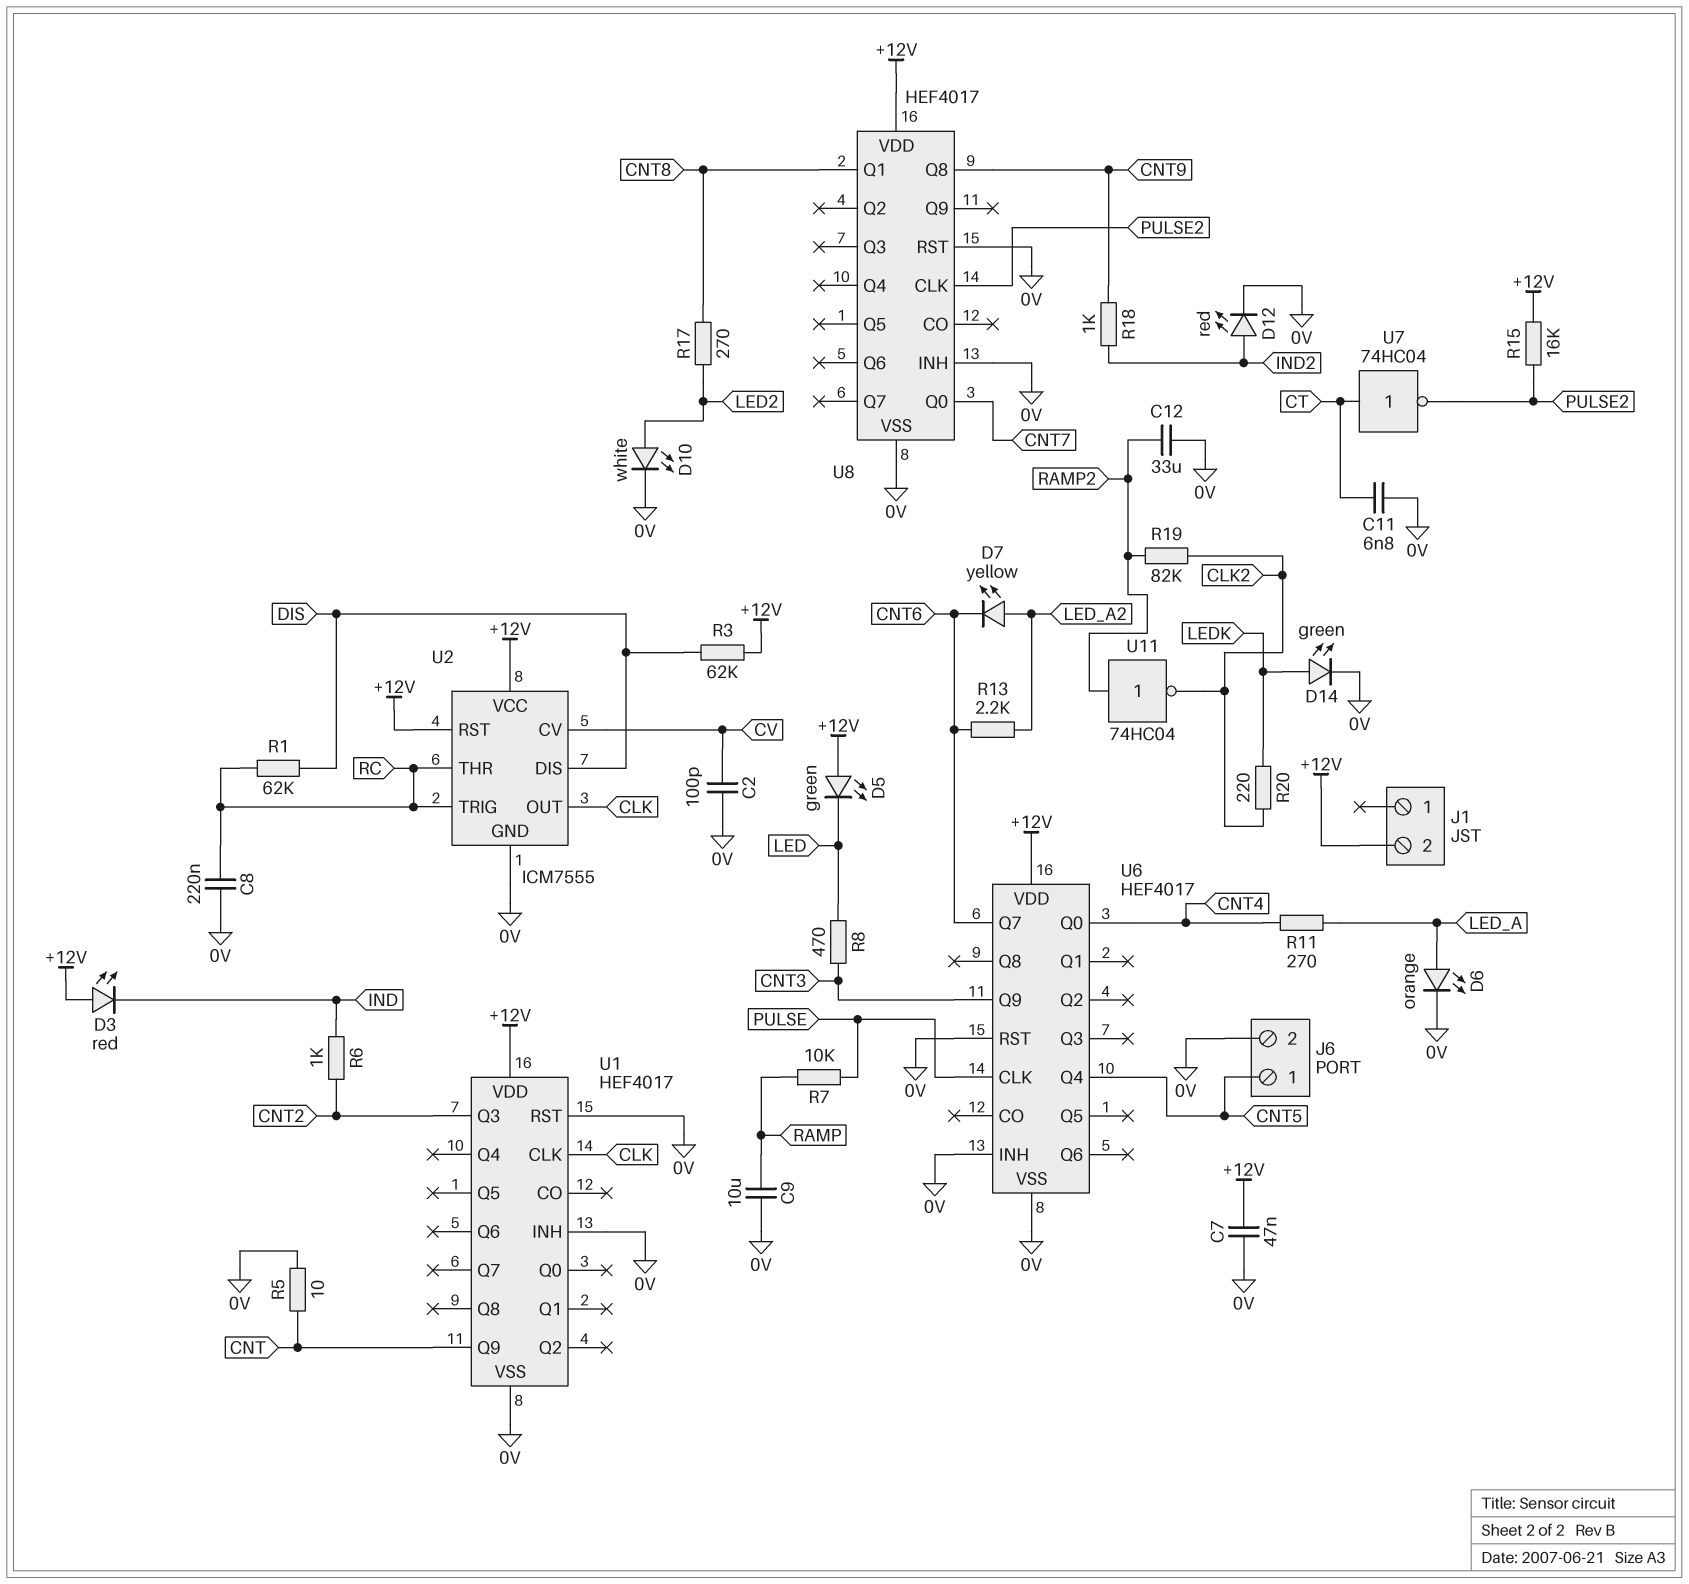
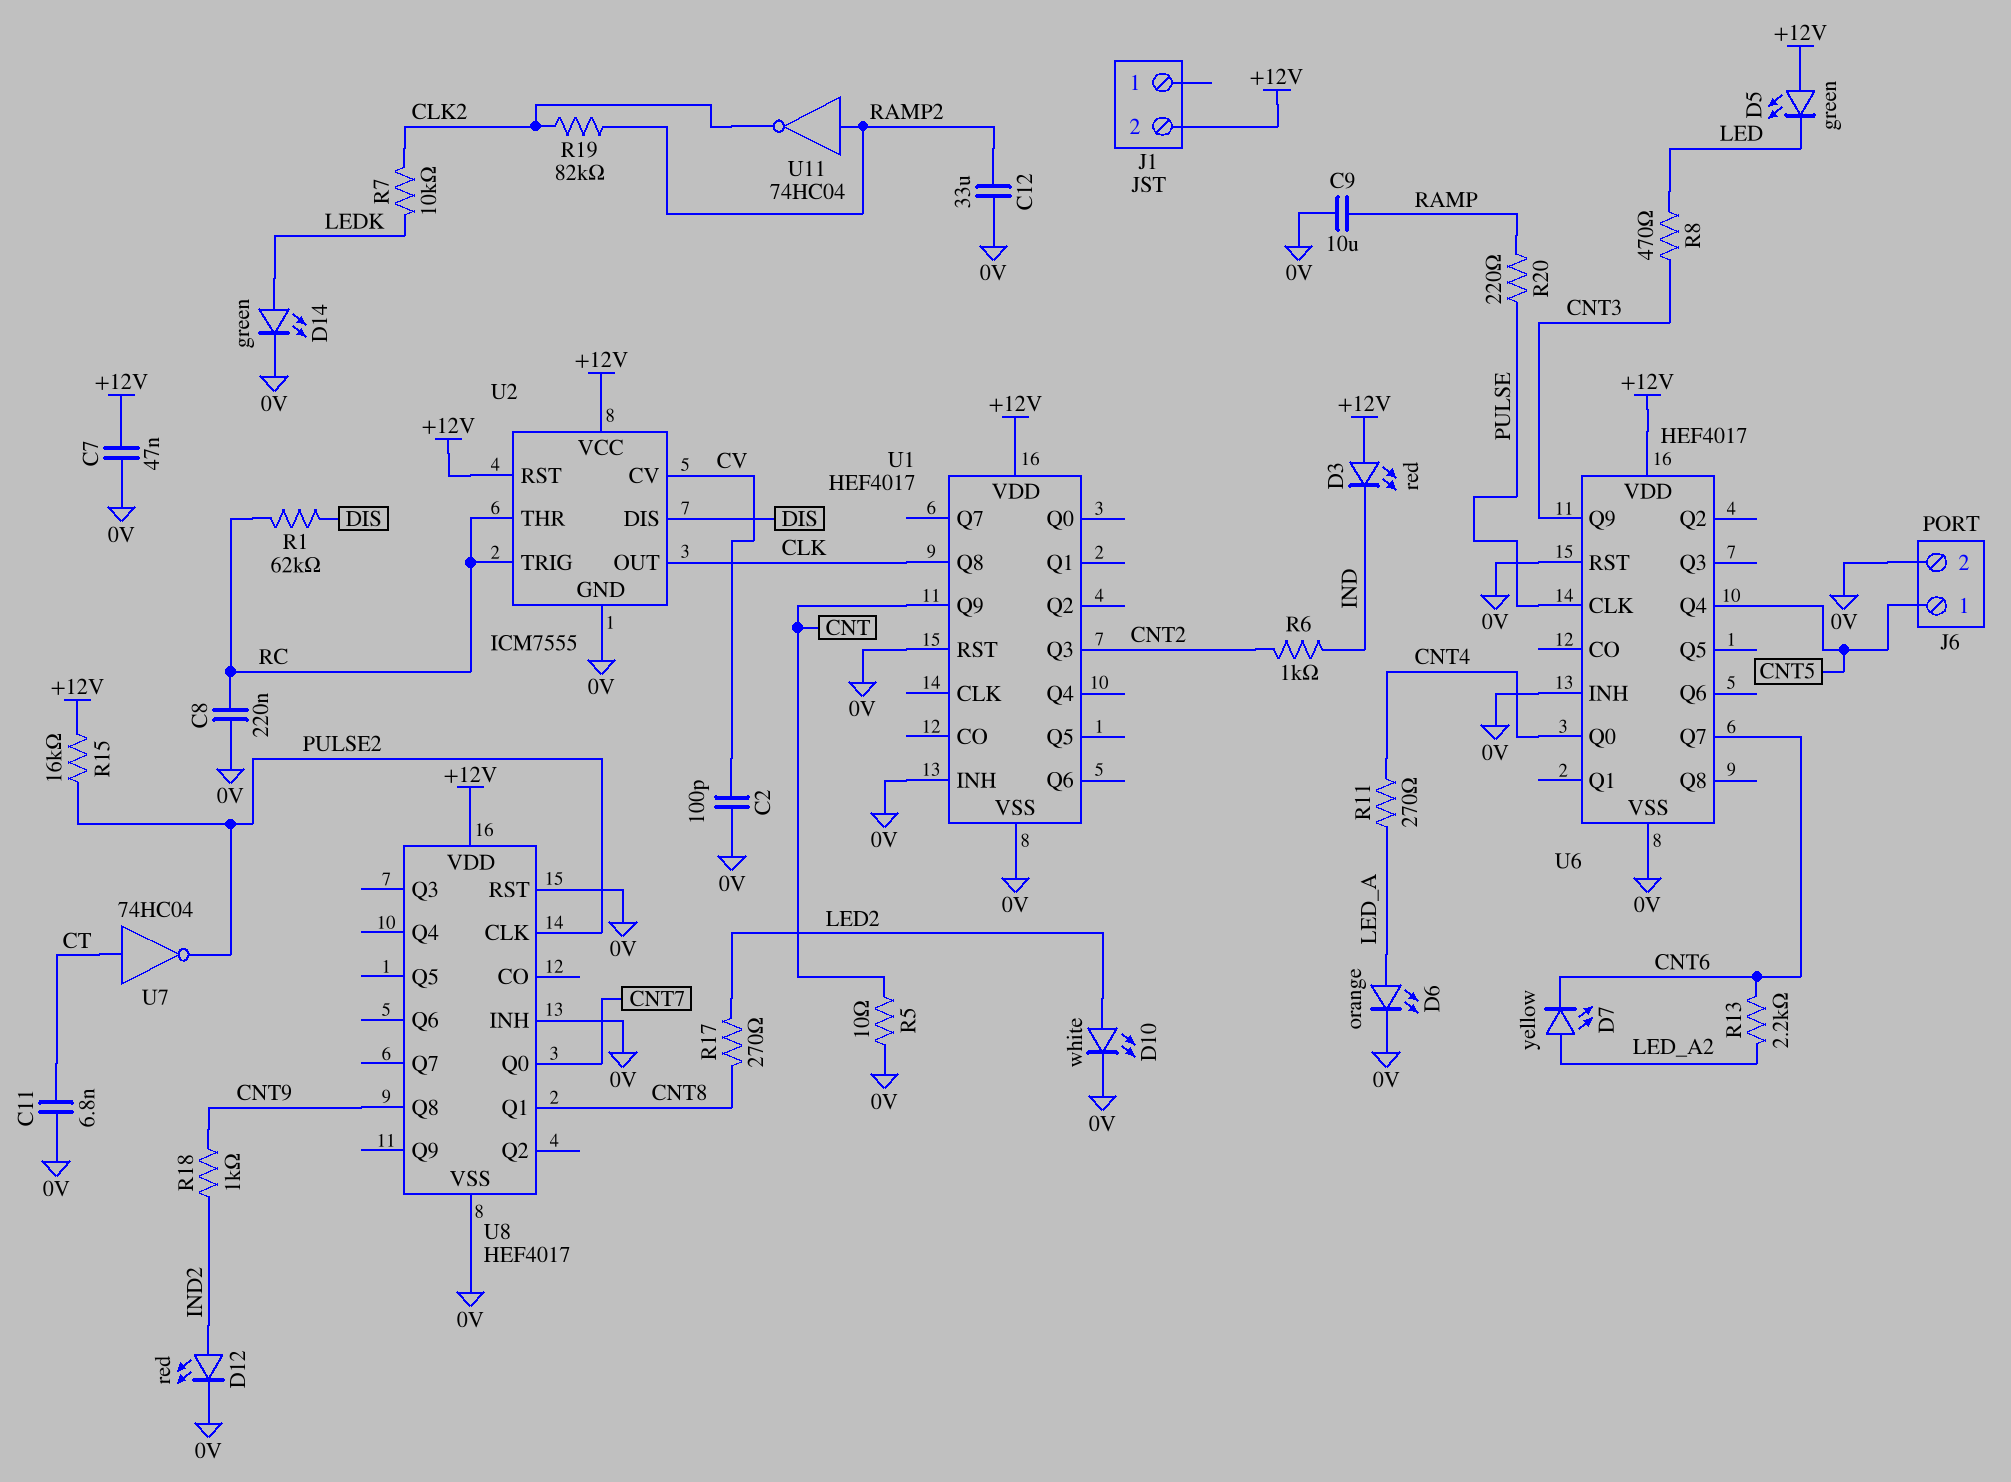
R3: 62k (+12V, DIS) -> none
R7: 10k (PULSE, RAMP) -> 10k (CLK2, LEDK)
R20: 220 (CLK2, LEDK) -> 220 (PULSE, RAMP)
U1 pin CLK: CLK -> none
U1 pin Q8: none -> CLK

